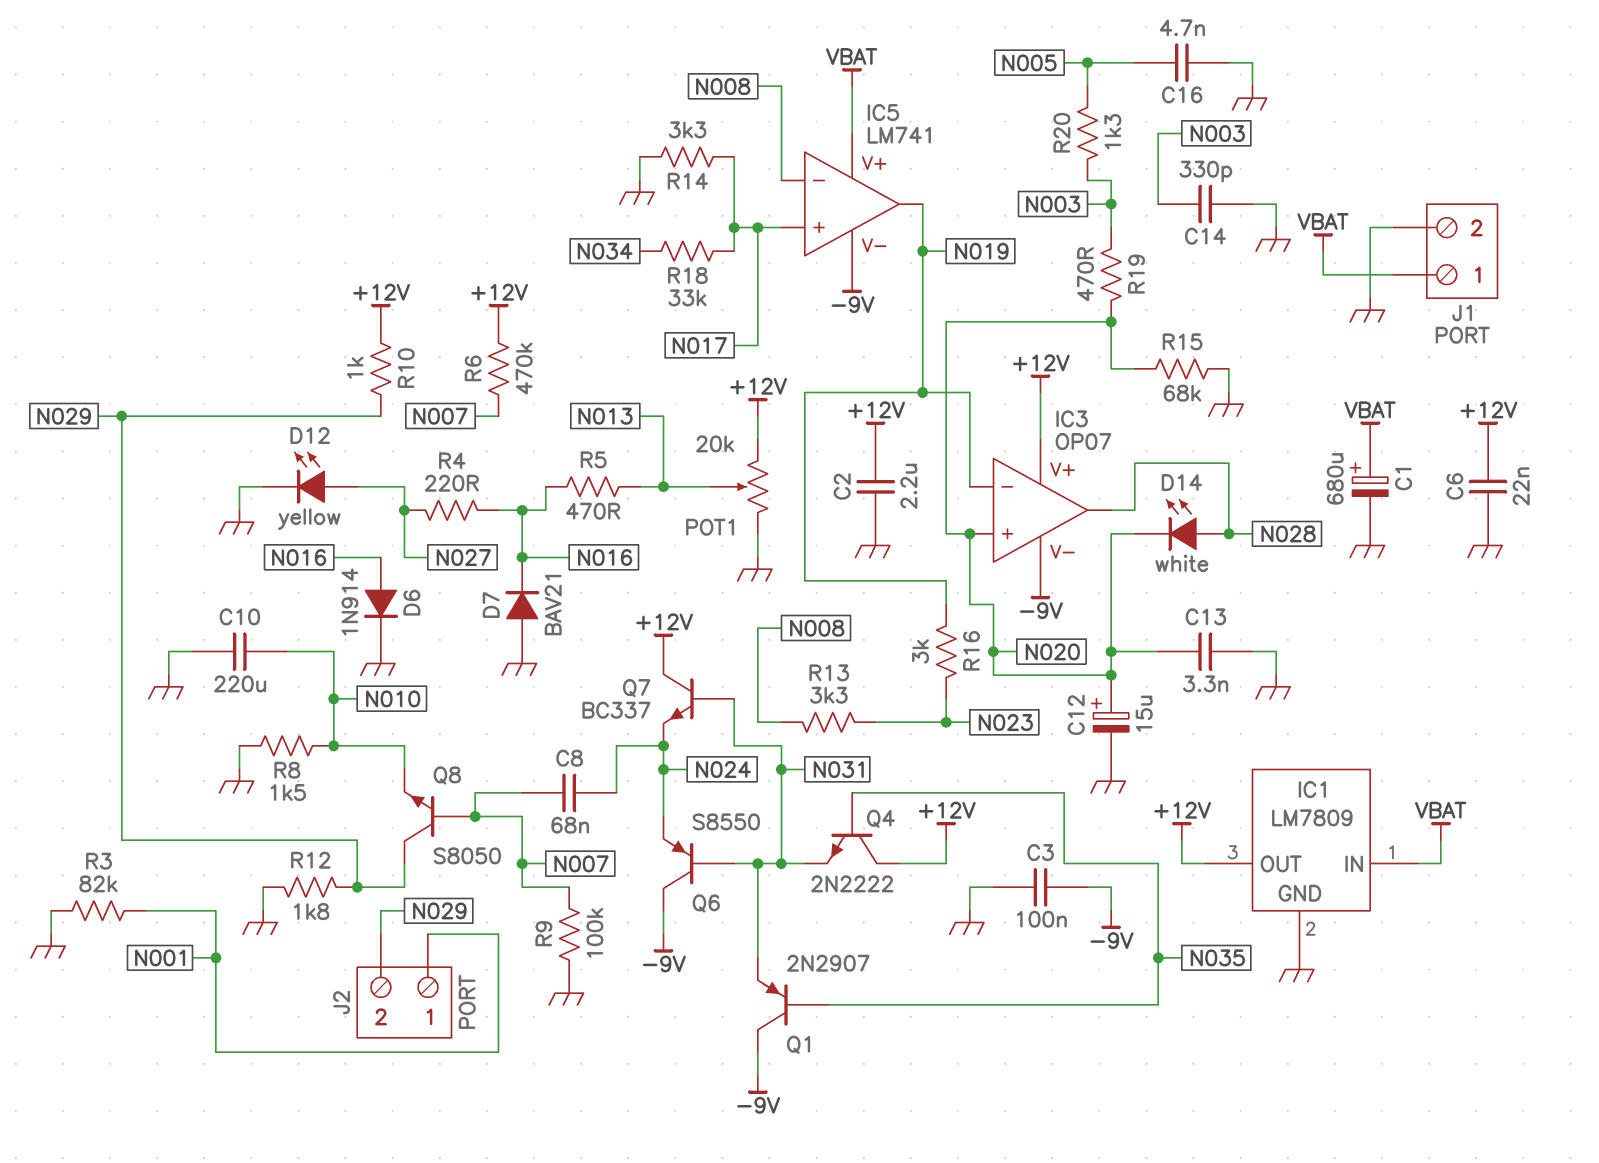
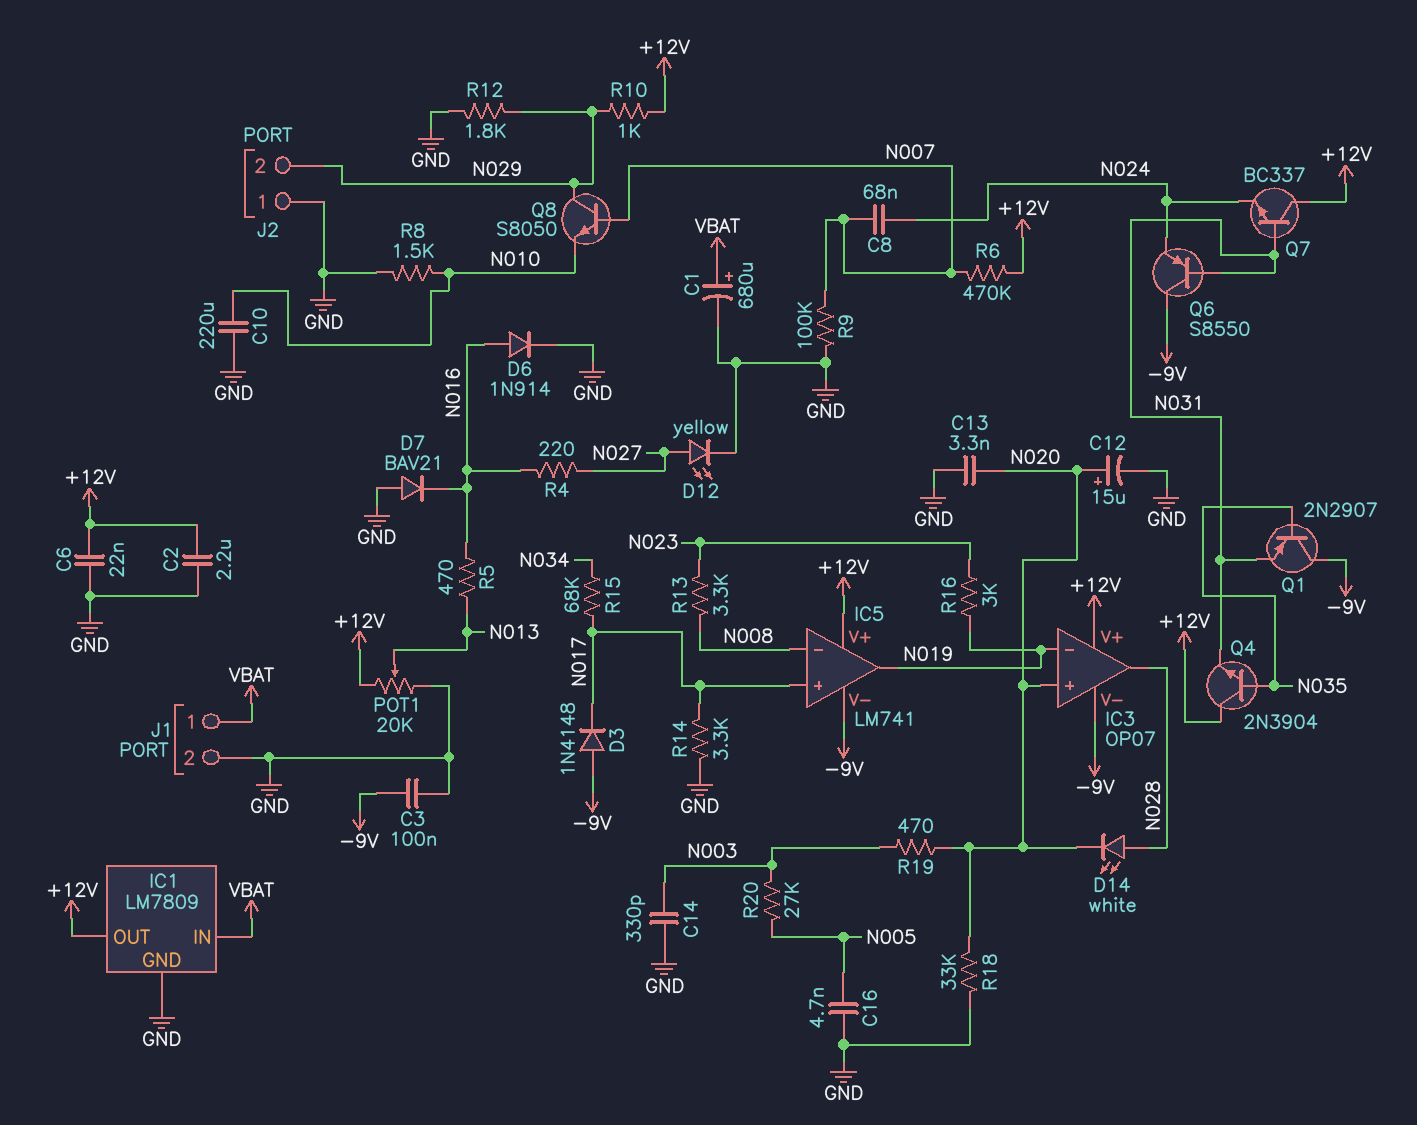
D3: none -> diode 1N4148 (A -9V, K N017)
IC5 pin V+: VBAT -> +12V
J2 pin 1: N001 -> GND
Q4: NPN 2N2222 (B N035, C +12V, E N031) -> NPN 2N3904 (B N035, C +12V, E N031)
R3: 82k (GND, N001) -> none
R15: 68k (GND, N020) -> 68k (N017, N034)
R18: 33k (N017, N034) -> 33k (GND, N020)
R20: 1.3k (N003, N005) -> 27k (N003, N005)

